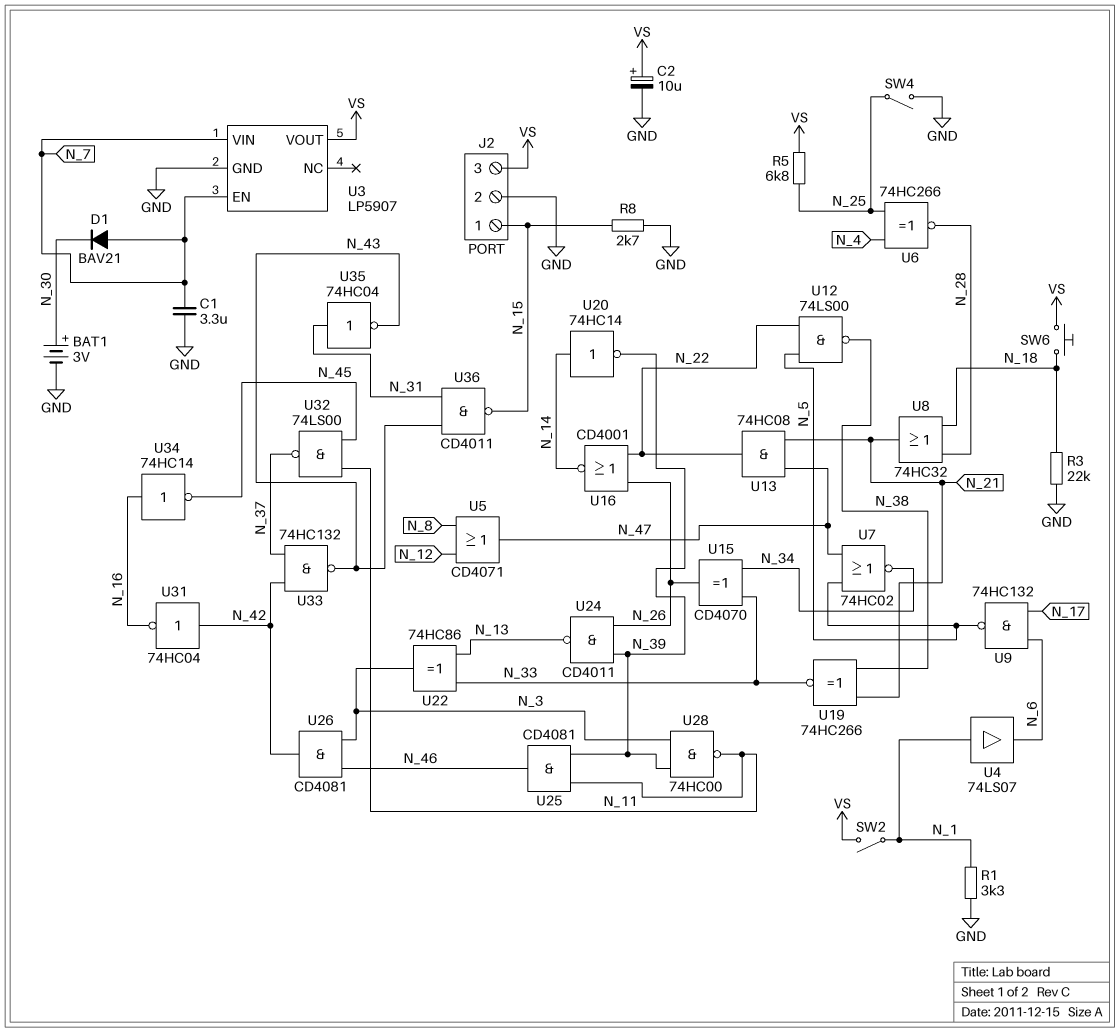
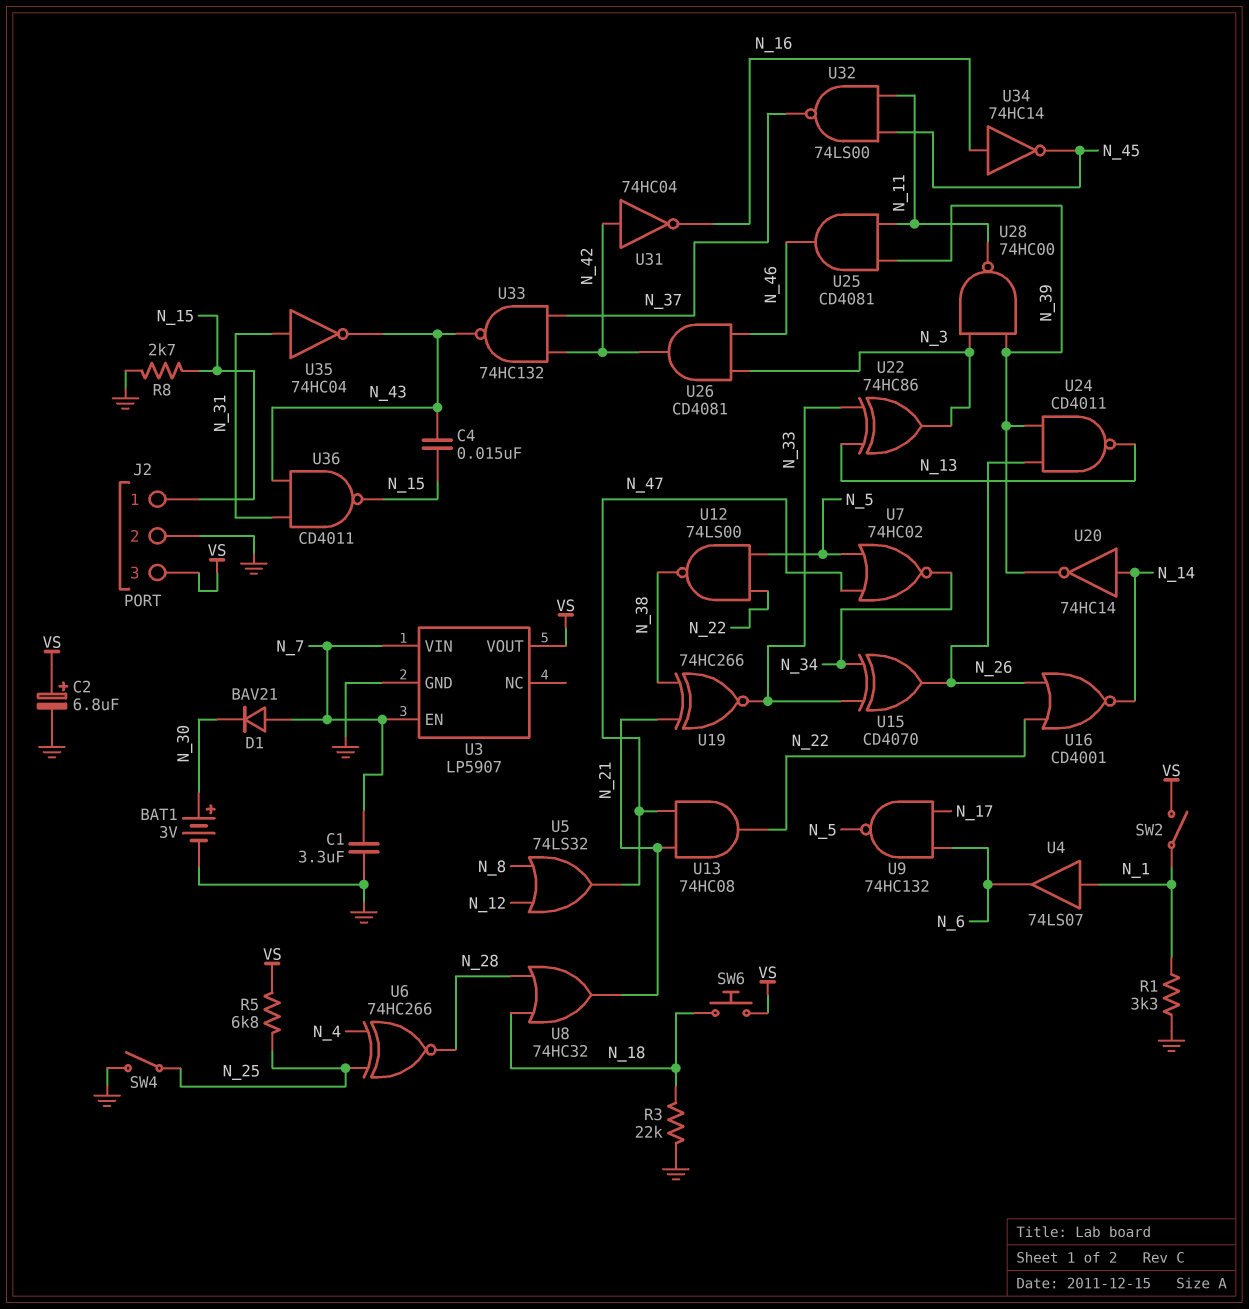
C2: 10uF (plus VS, minus GND) -> 6.8uF (plus VS, minus GND)
C4: none -> 15nF (N_15, N_43)
U5: OR CD4071 (in N_8, in N_12, out N_47) -> OR 74LS32 (in N_8, in N_12, out N_47)

